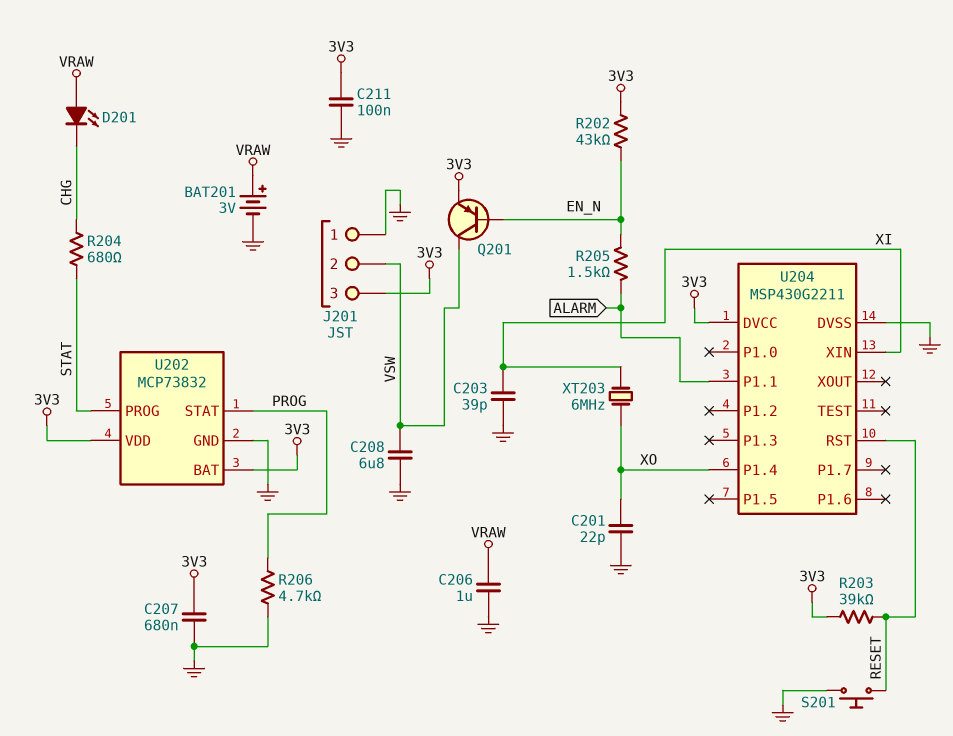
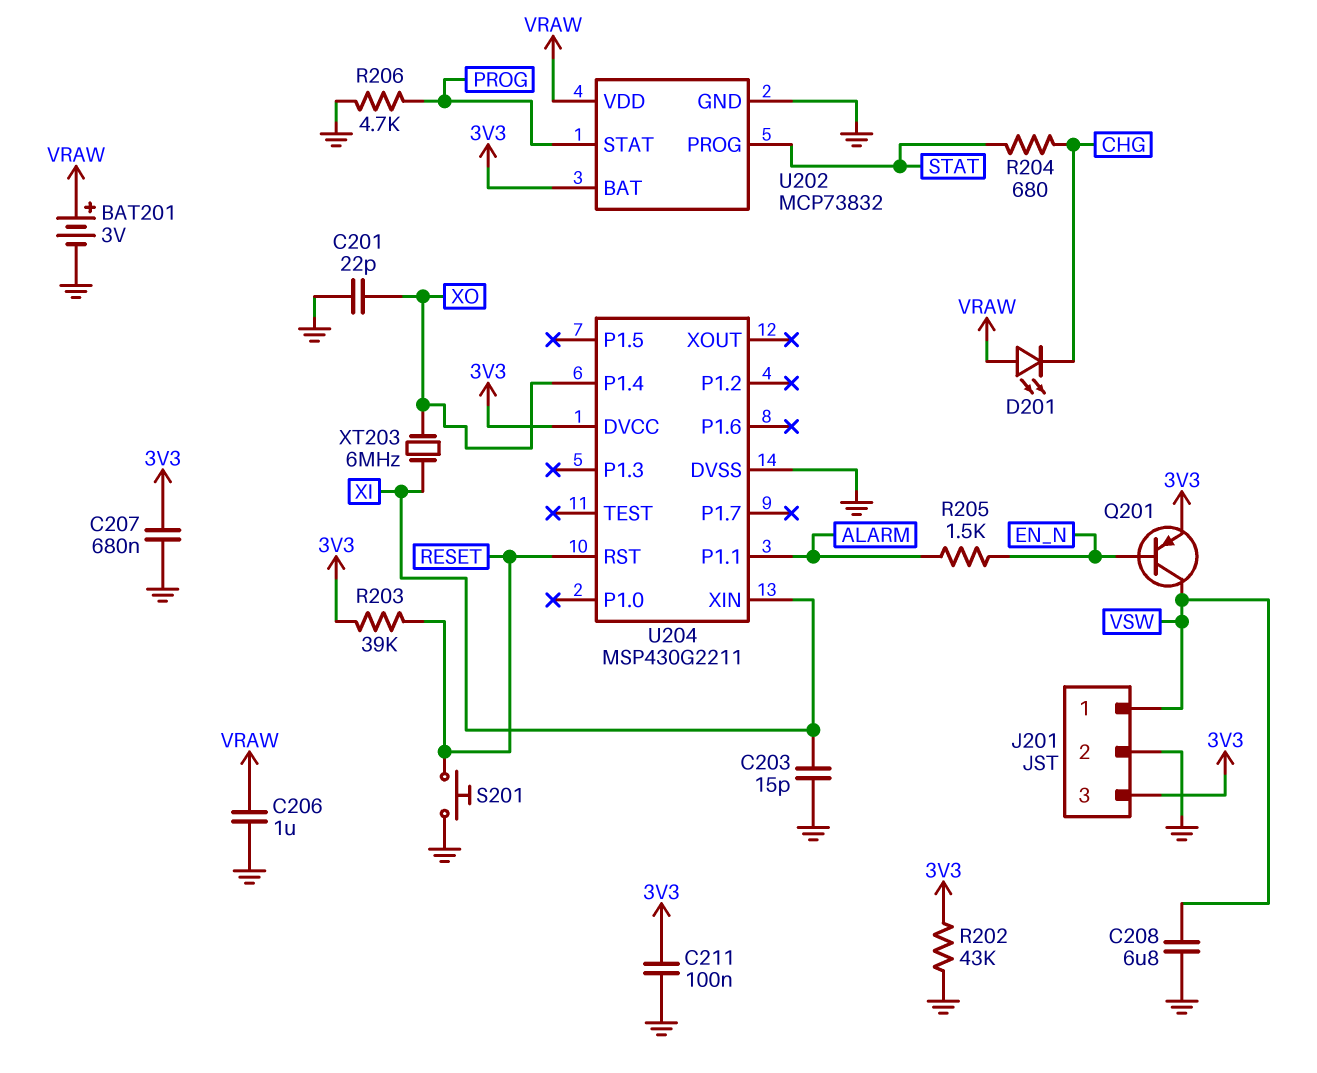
C203: 39pF (GND, XI) -> 15pF (GND, XI)
J201 pin 1: GND -> VSW
J201 pin 2: VSW -> GND
R202: 43k (3V3, EN_N) -> 43k (3V3, GND)
U202 pin VDD: 3V3 -> VRAW

